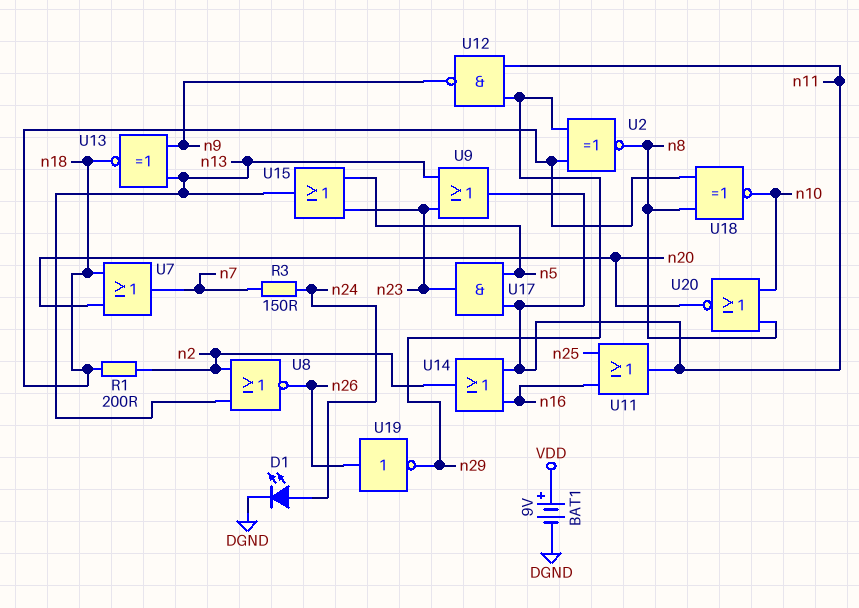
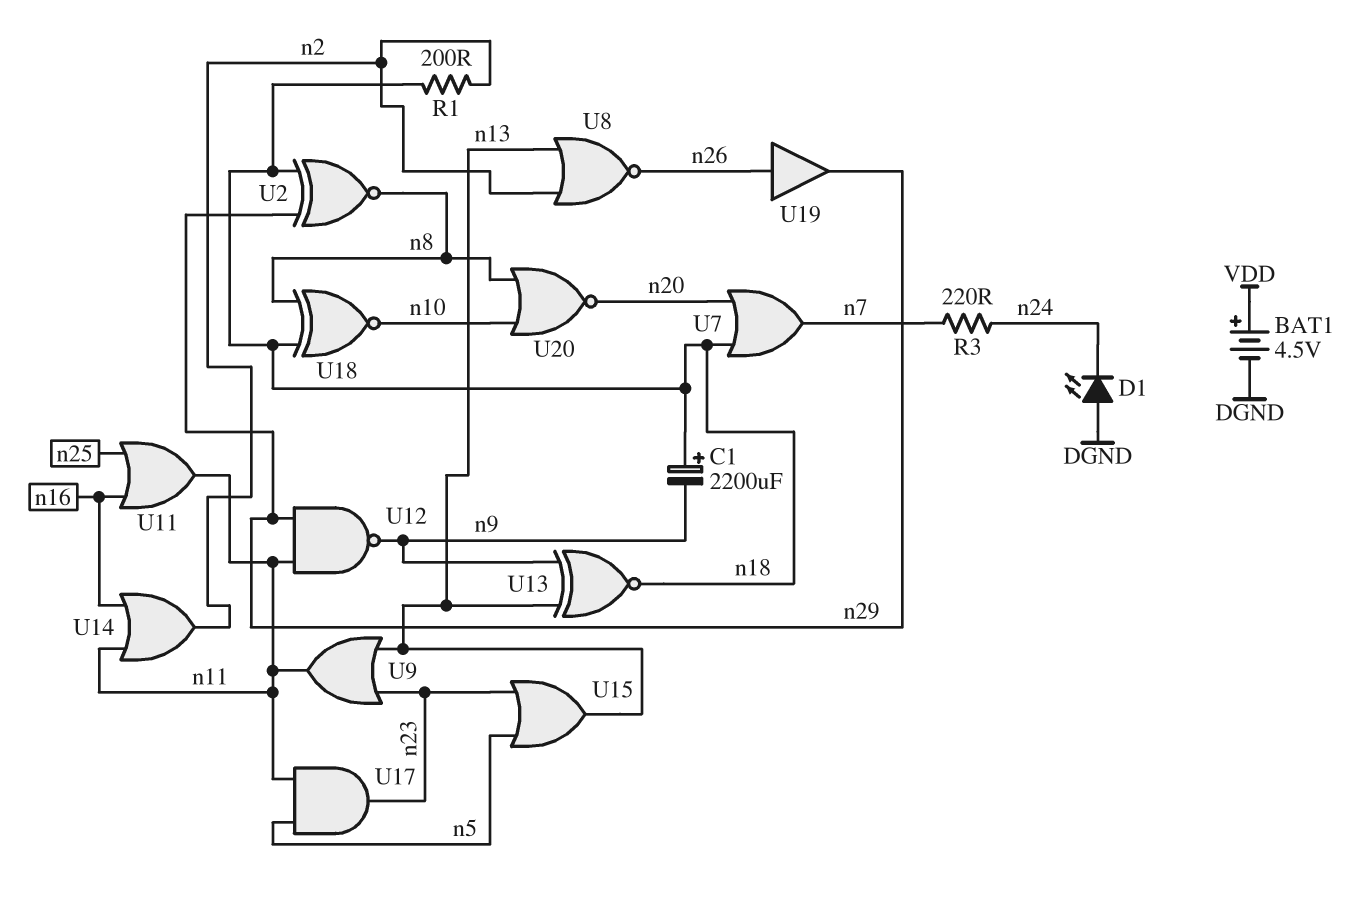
BAT1: 9V (plus VDD, minus DGND) -> 4.5V (plus VDD, minus DGND)
C1: none -> 2200uF (plus n18, minus n9)
D1: LED (A n24, K DGND) -> LED (A DGND, K n24)
R3: 150 (n7, n24) -> 220 (n7, n24)
U19: NOT (in n26, out n29) -> buffer (in n26, out n29)

